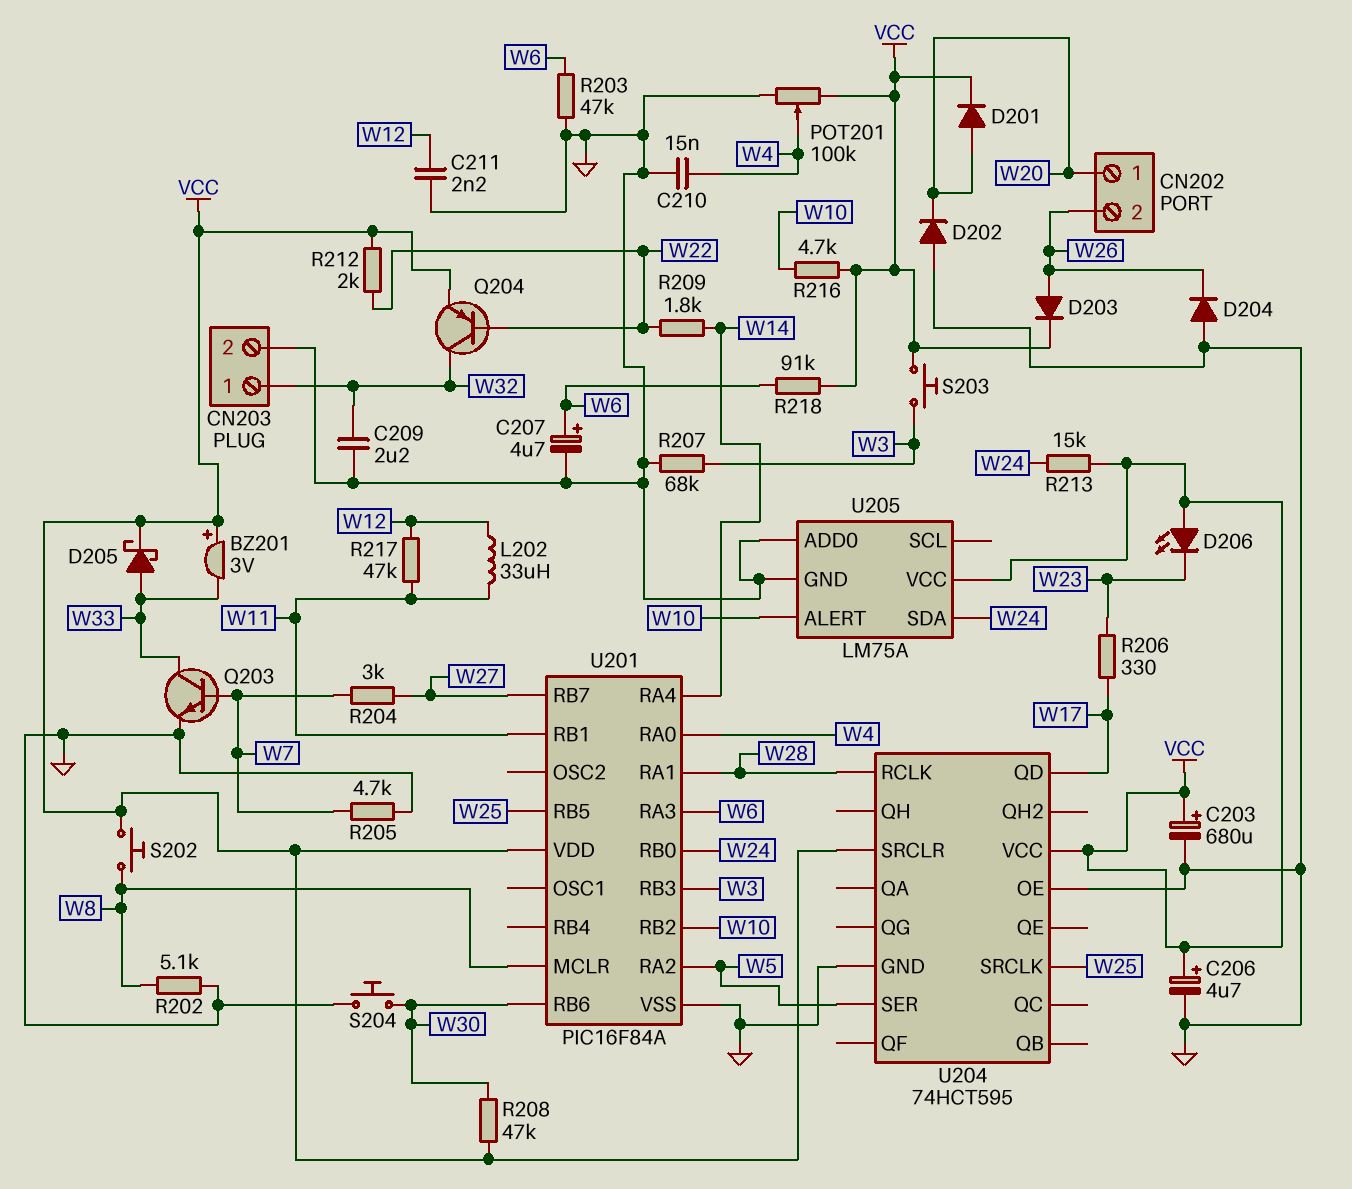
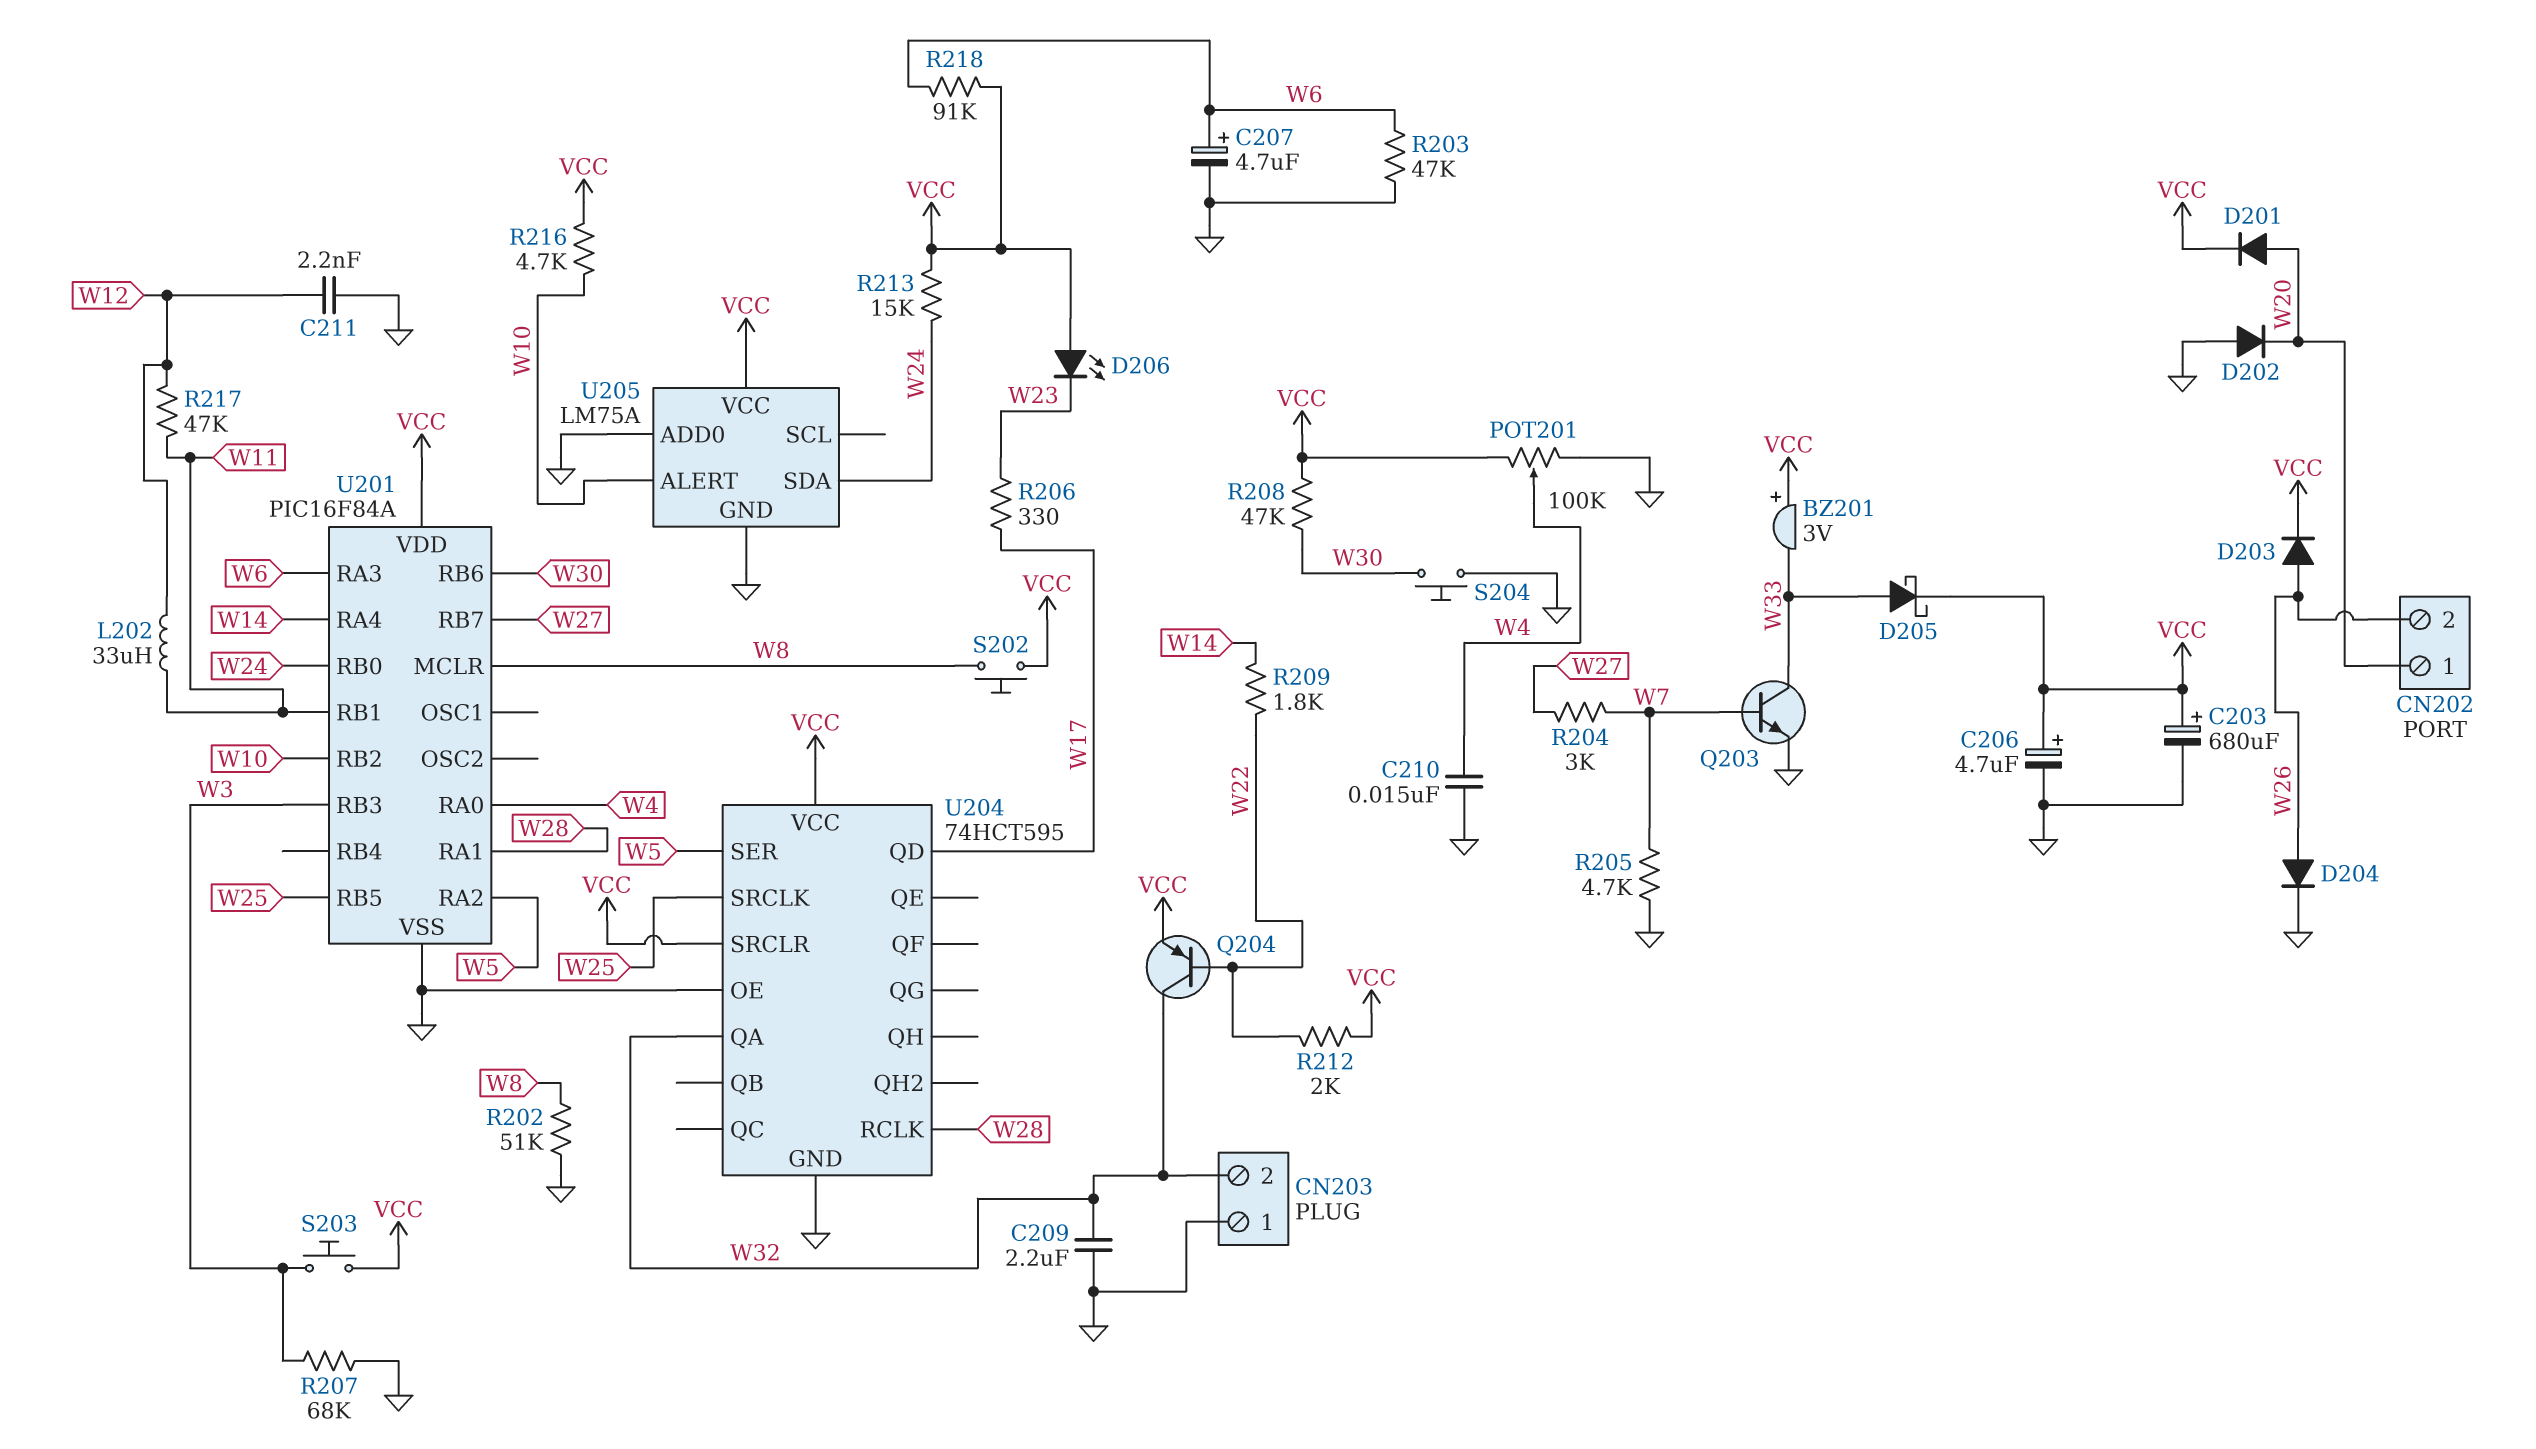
CN203 pin 1: W32 -> GND
CN203 pin 2: GND -> W32
D204: diode (A GND, K W26) -> diode (A W26, K GND)
R202: 5.1k (GND, W8) -> 51k (GND, W8)
U204 pin QA: none -> W32

